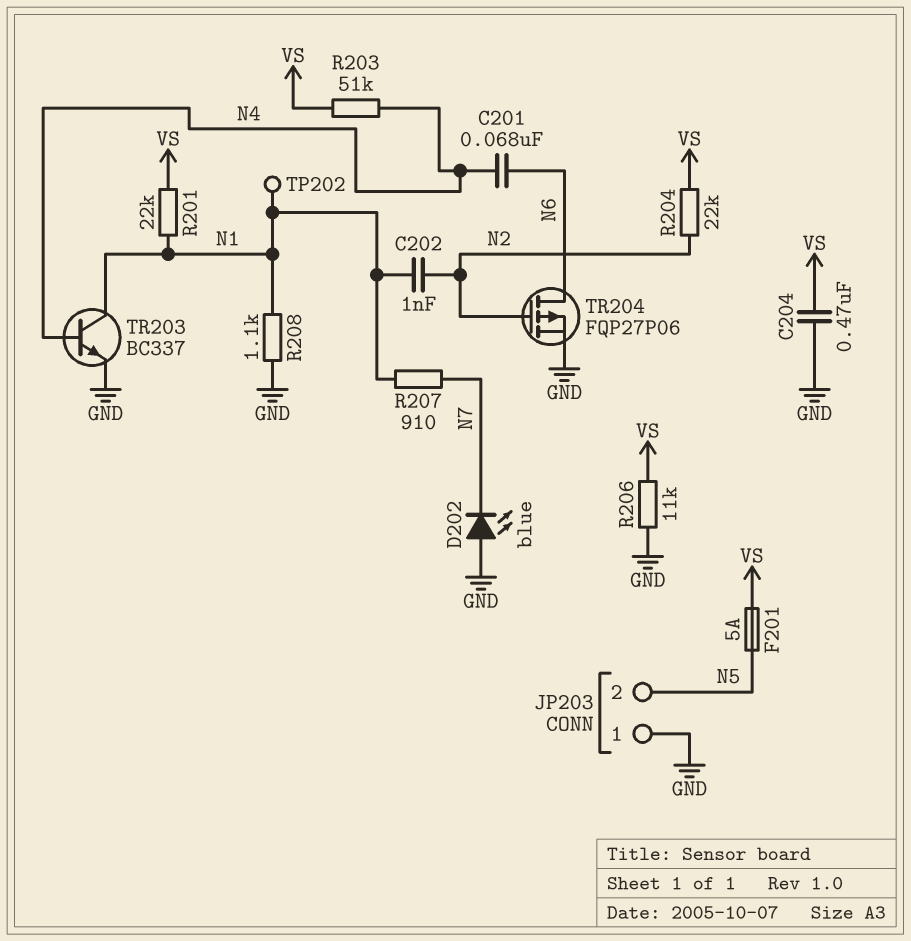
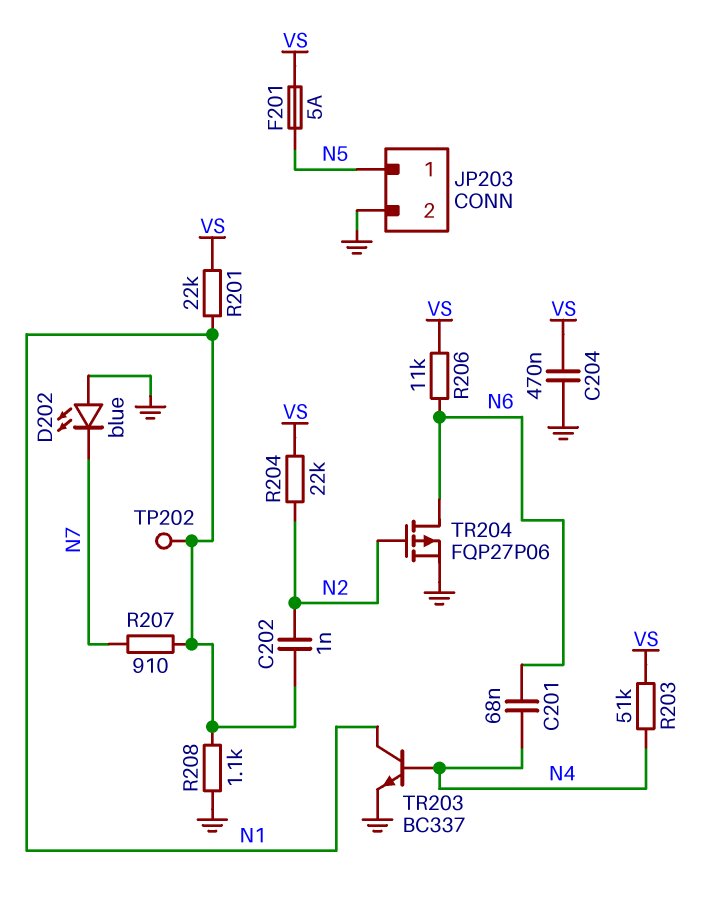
JP203 pin 1: GND -> N5
JP203 pin 2: N5 -> GND
R206: 11k (GND, VS) -> 11k (N6, VS)

